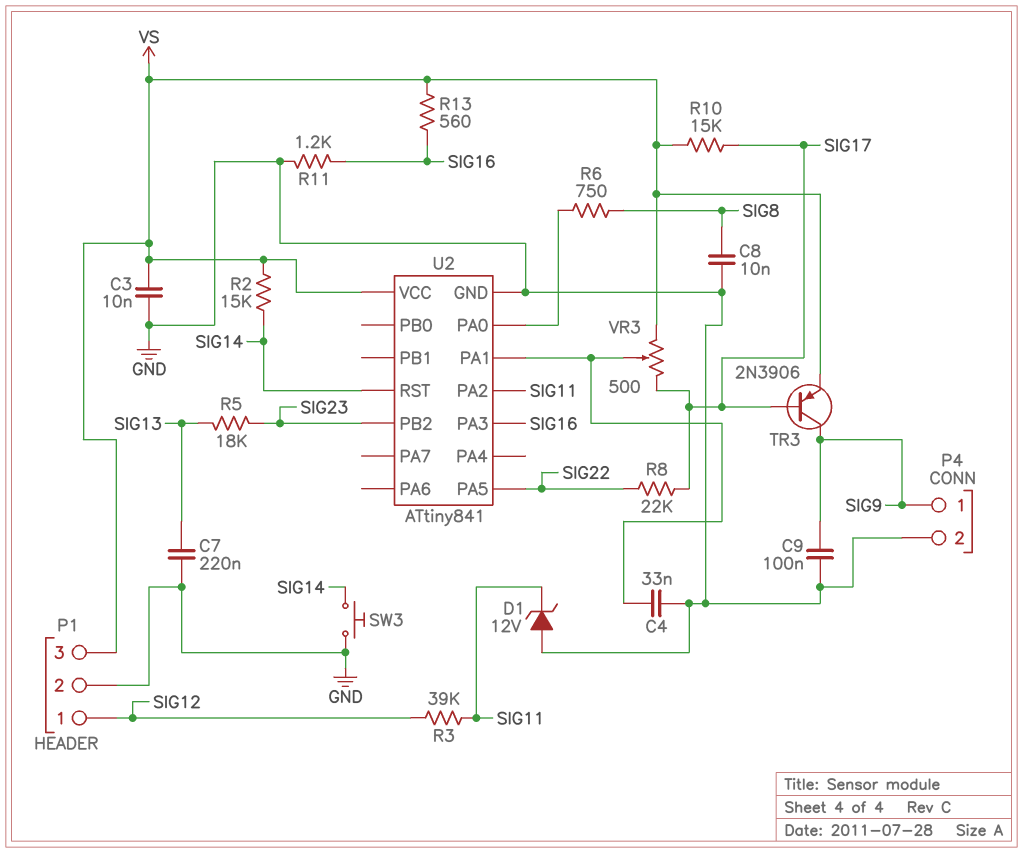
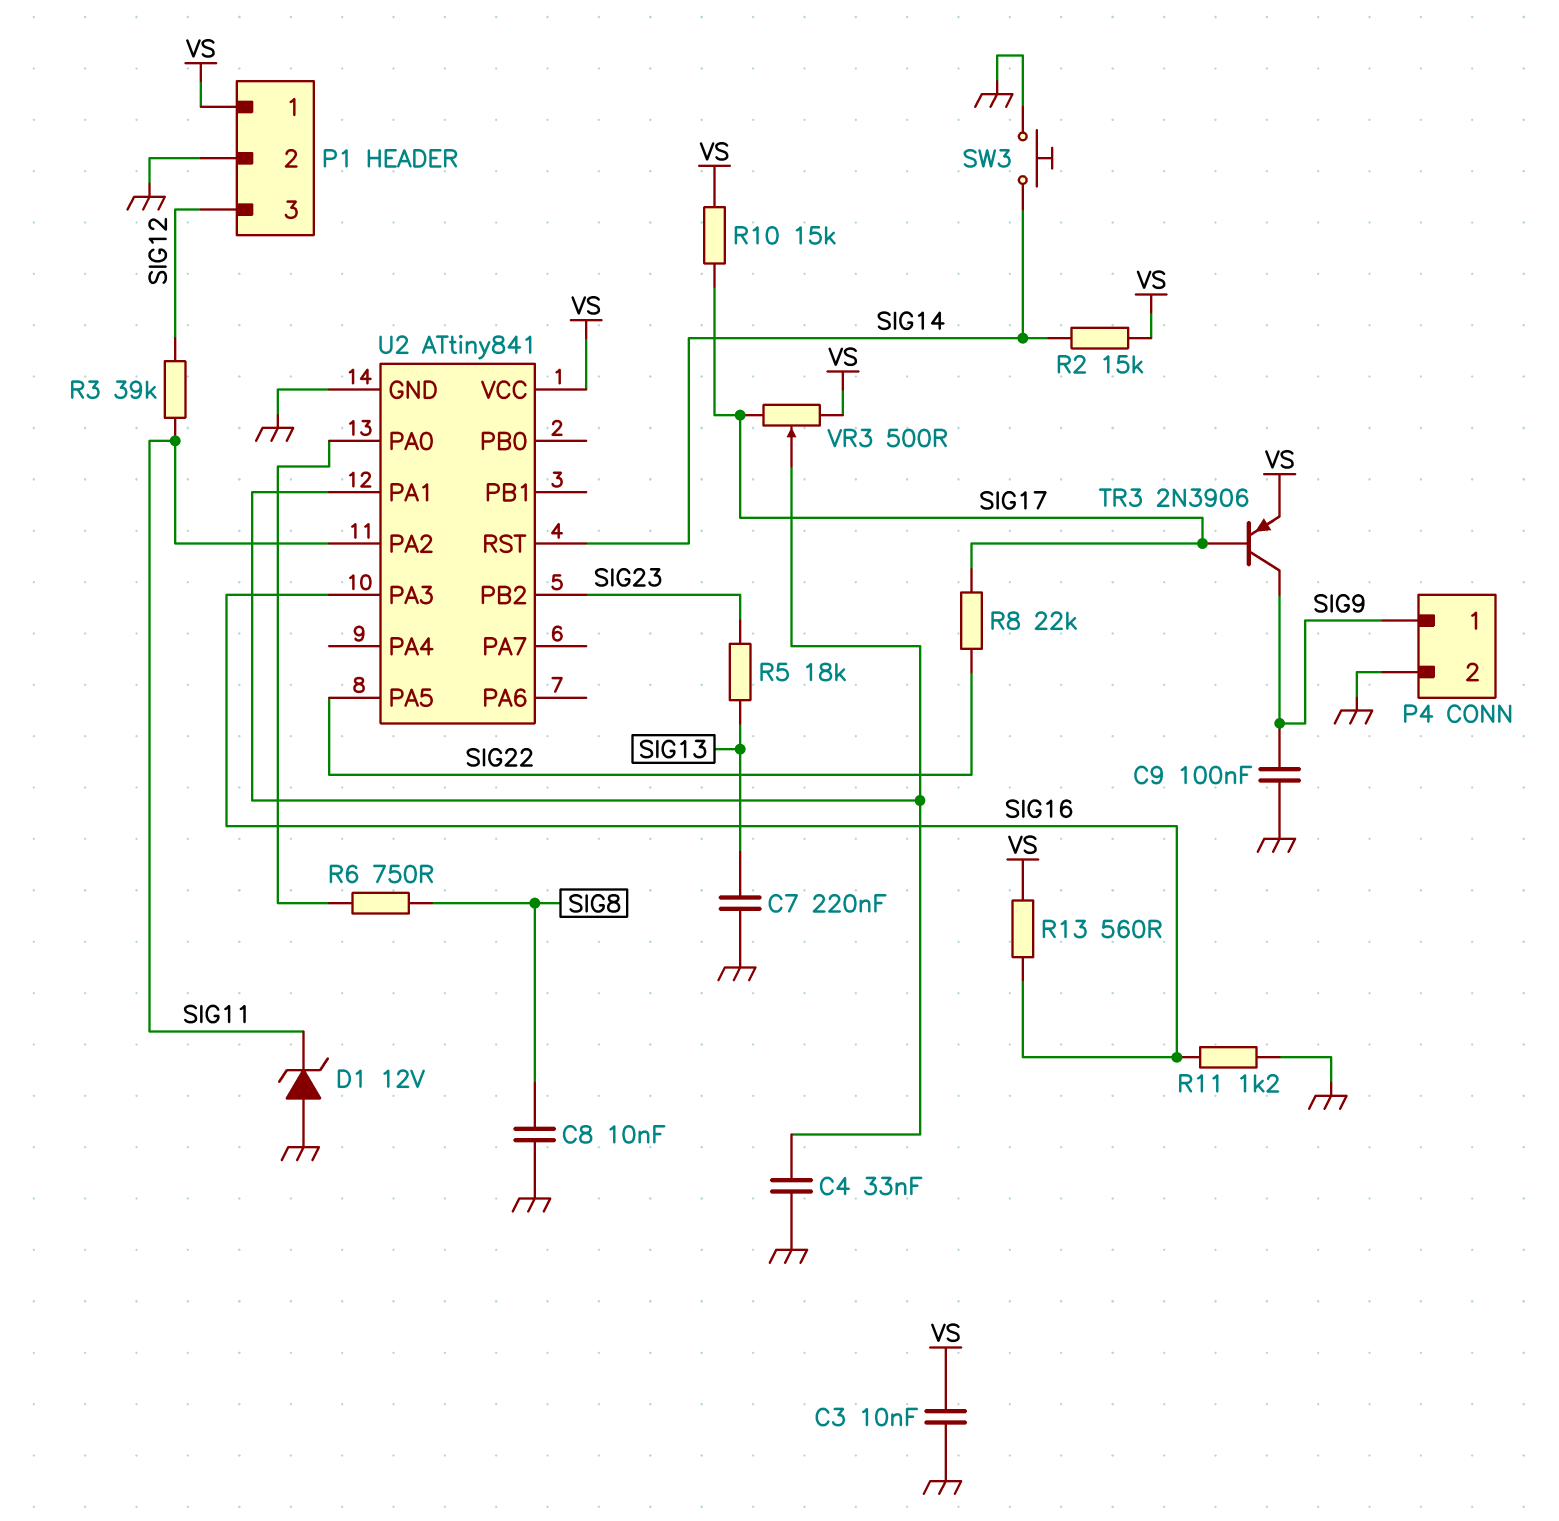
P1 pin 1: SIG12 -> VS
P1 pin 3: VS -> SIG12

